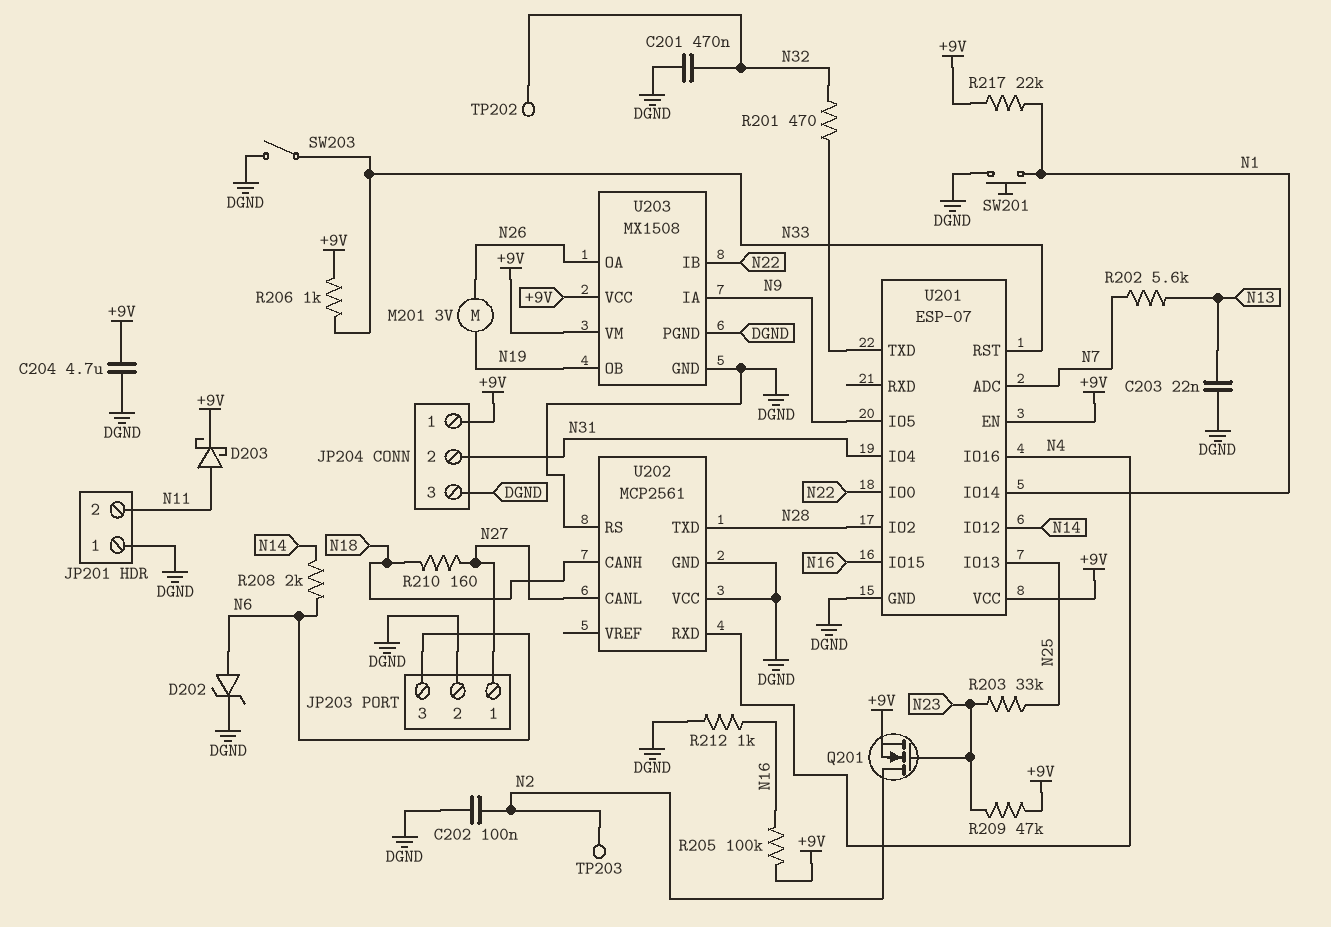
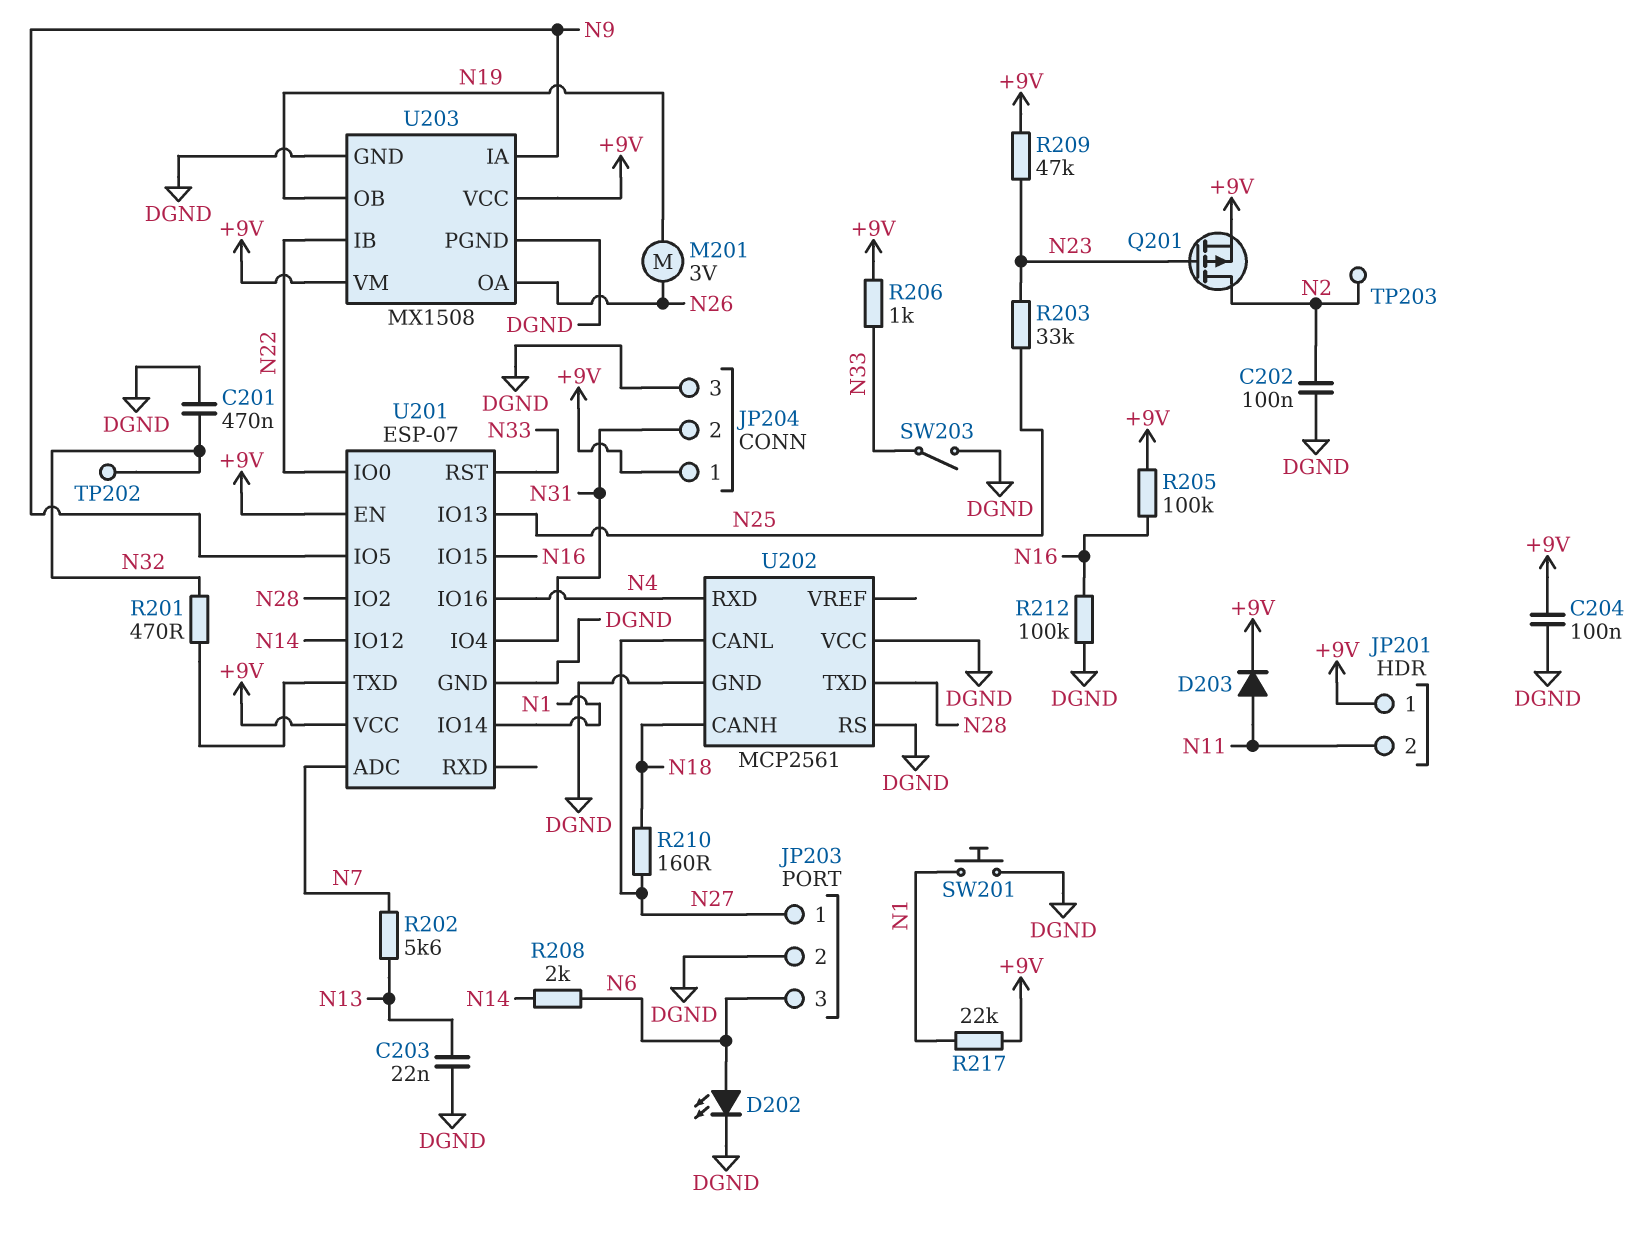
C204: 4.7uF (+9V, DGND) -> 100nF (+9V, DGND)
D202: zener (A N6, K DGND) -> LED (A N6, K DGND)
D203: schottky (A N11, K +9V) -> diode (A N11, K +9V)
JP201 pin 1: DGND -> +9V
Q201: NMOS (G N23, D N2, S +9V) -> PMOS (G N23, D N2, S +9V)
R212: 1k (DGND, N16) -> 100k (DGND, N16)

